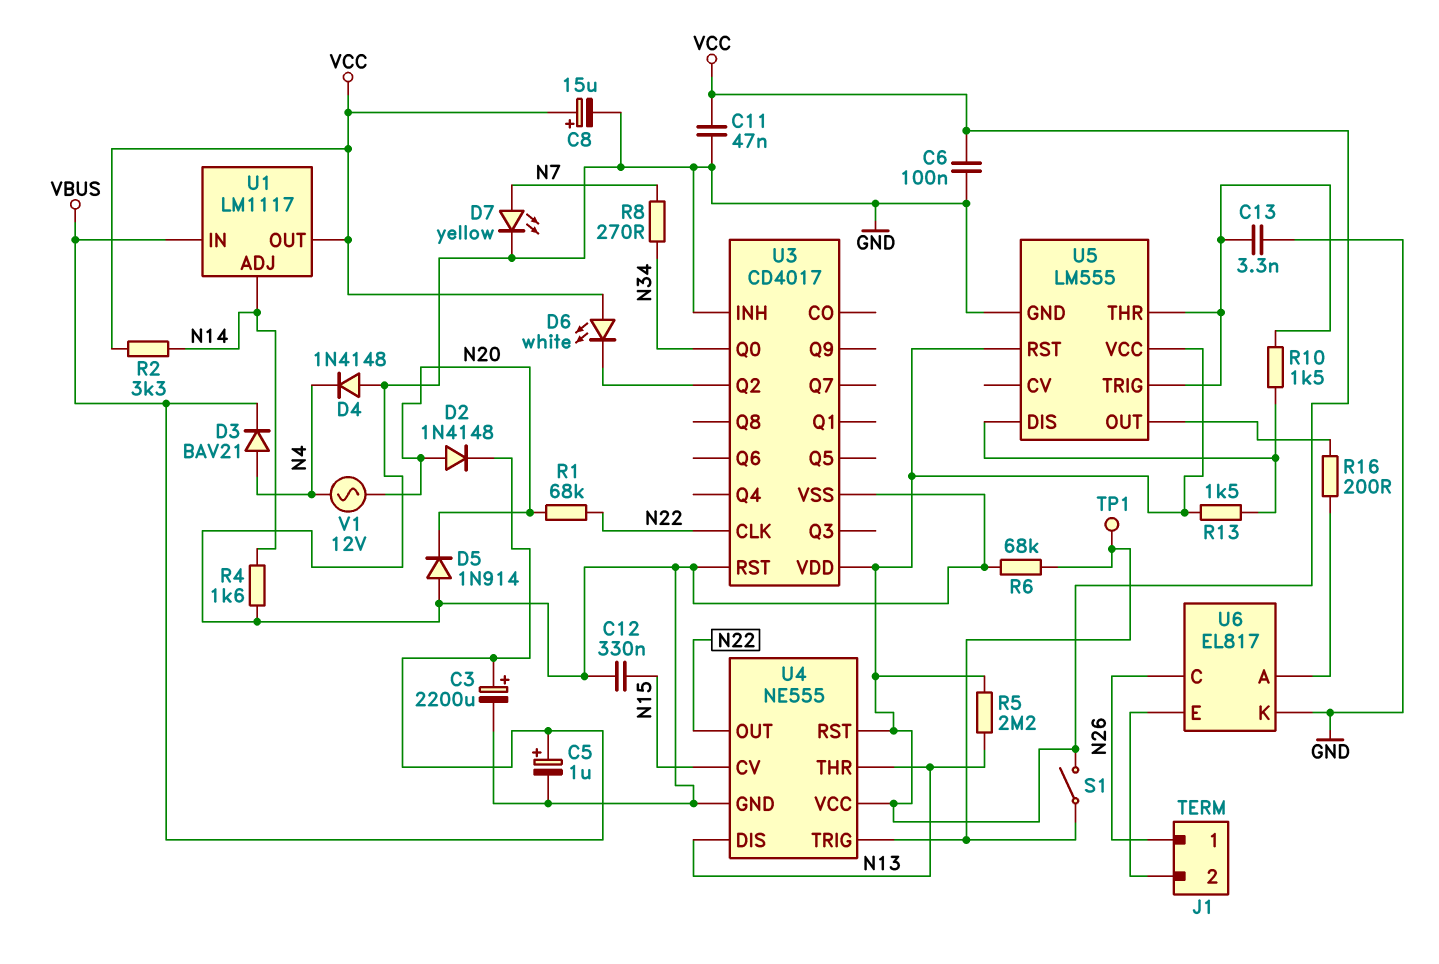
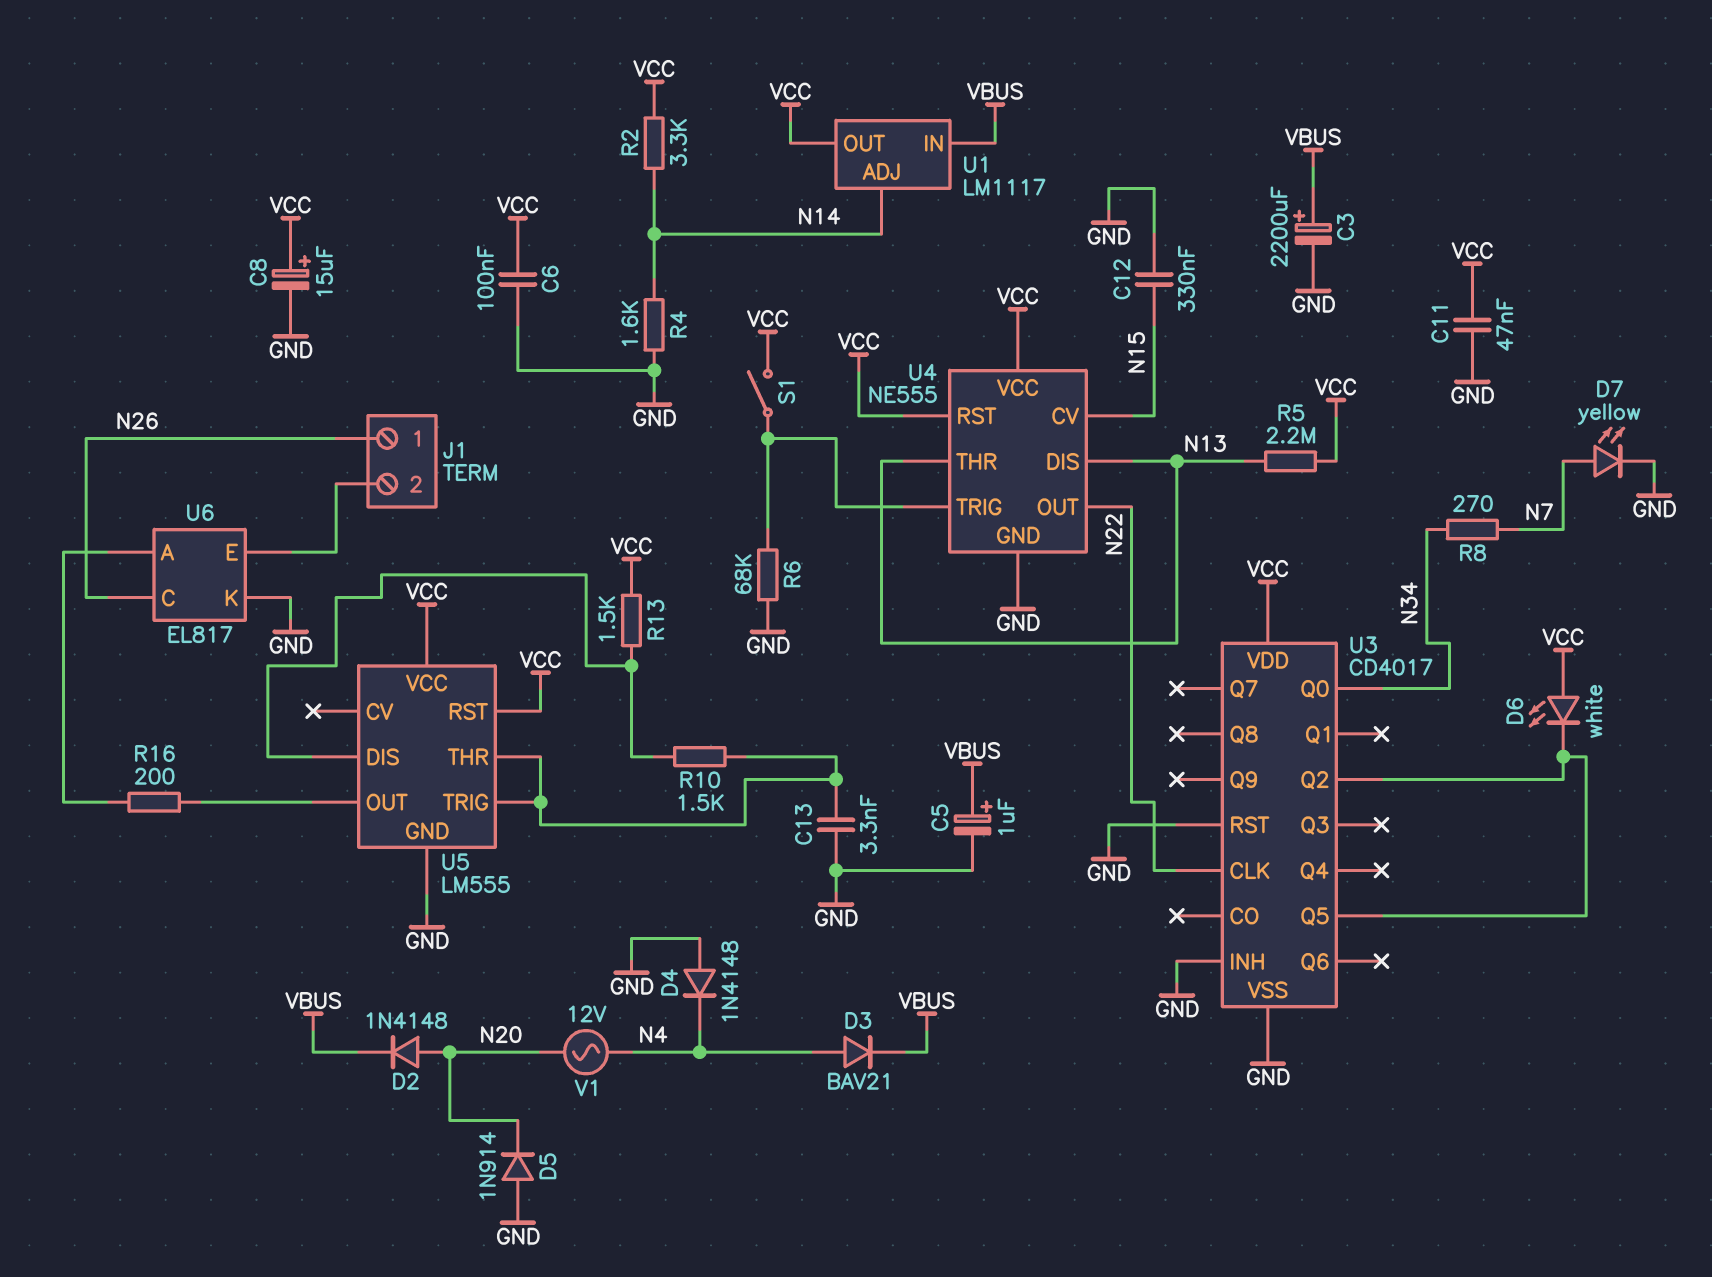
R1: 68k (N20, N22) -> none
TP1: test point (U4/TRIG) -> none
U3 pin Q5: none -> U3/Q2

